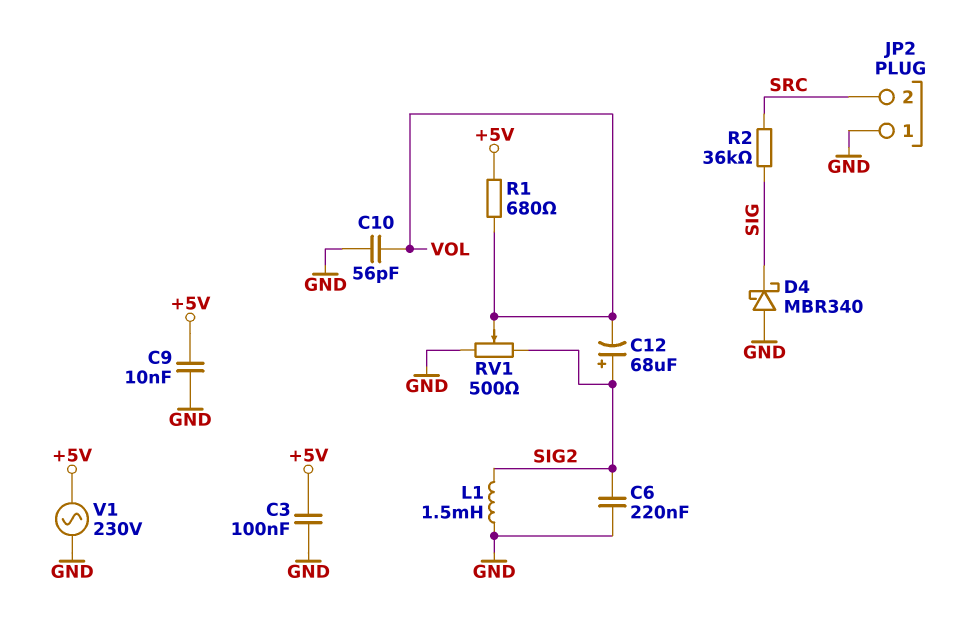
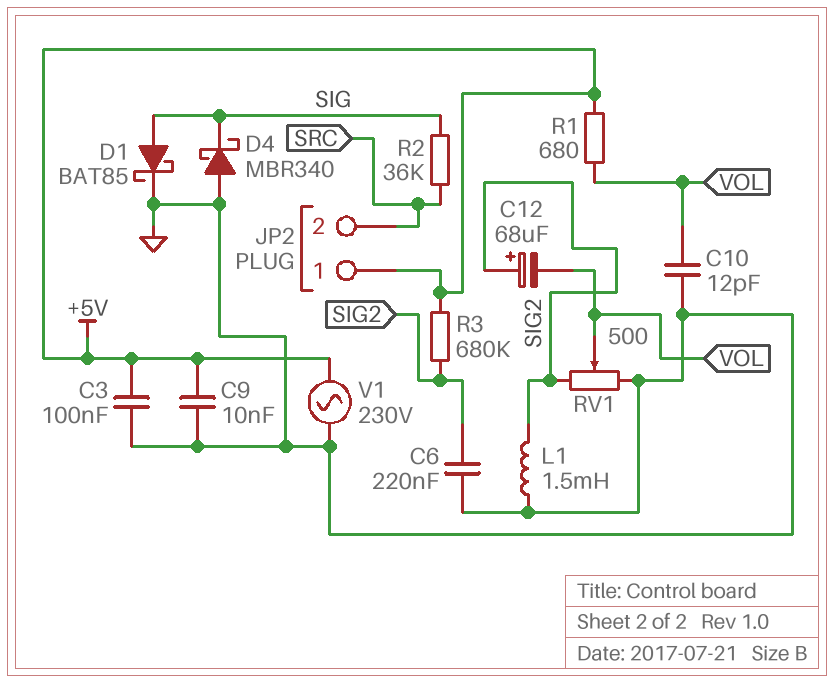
C10: 56pF (GND, VOL) -> 12pF (GND, VOL)
D1: none -> schottky BAT85 (A SIG, K GND)
JP2 pin 1: GND -> +5V
R3: none -> 680k (+5V, SIG2)

